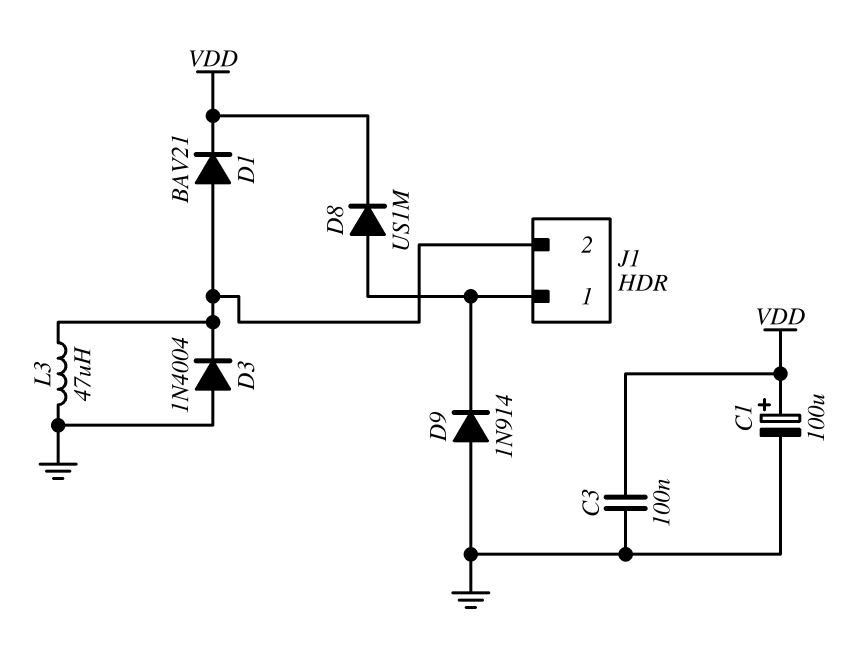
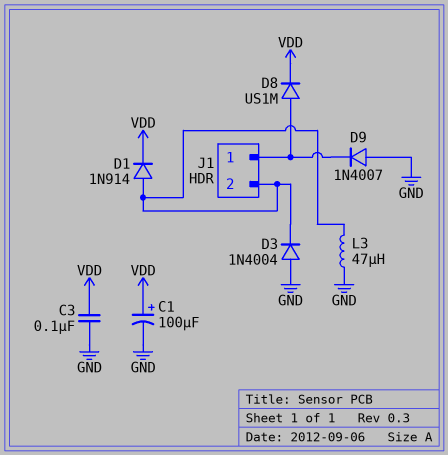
D1: diode BAV21 (A J1/2, K VDD) -> diode 1N914 (A J1/2, K VDD)
D9: diode 1N914 (A GND, K J1/1) -> diode 1N4007 (A GND, K J1/1)

